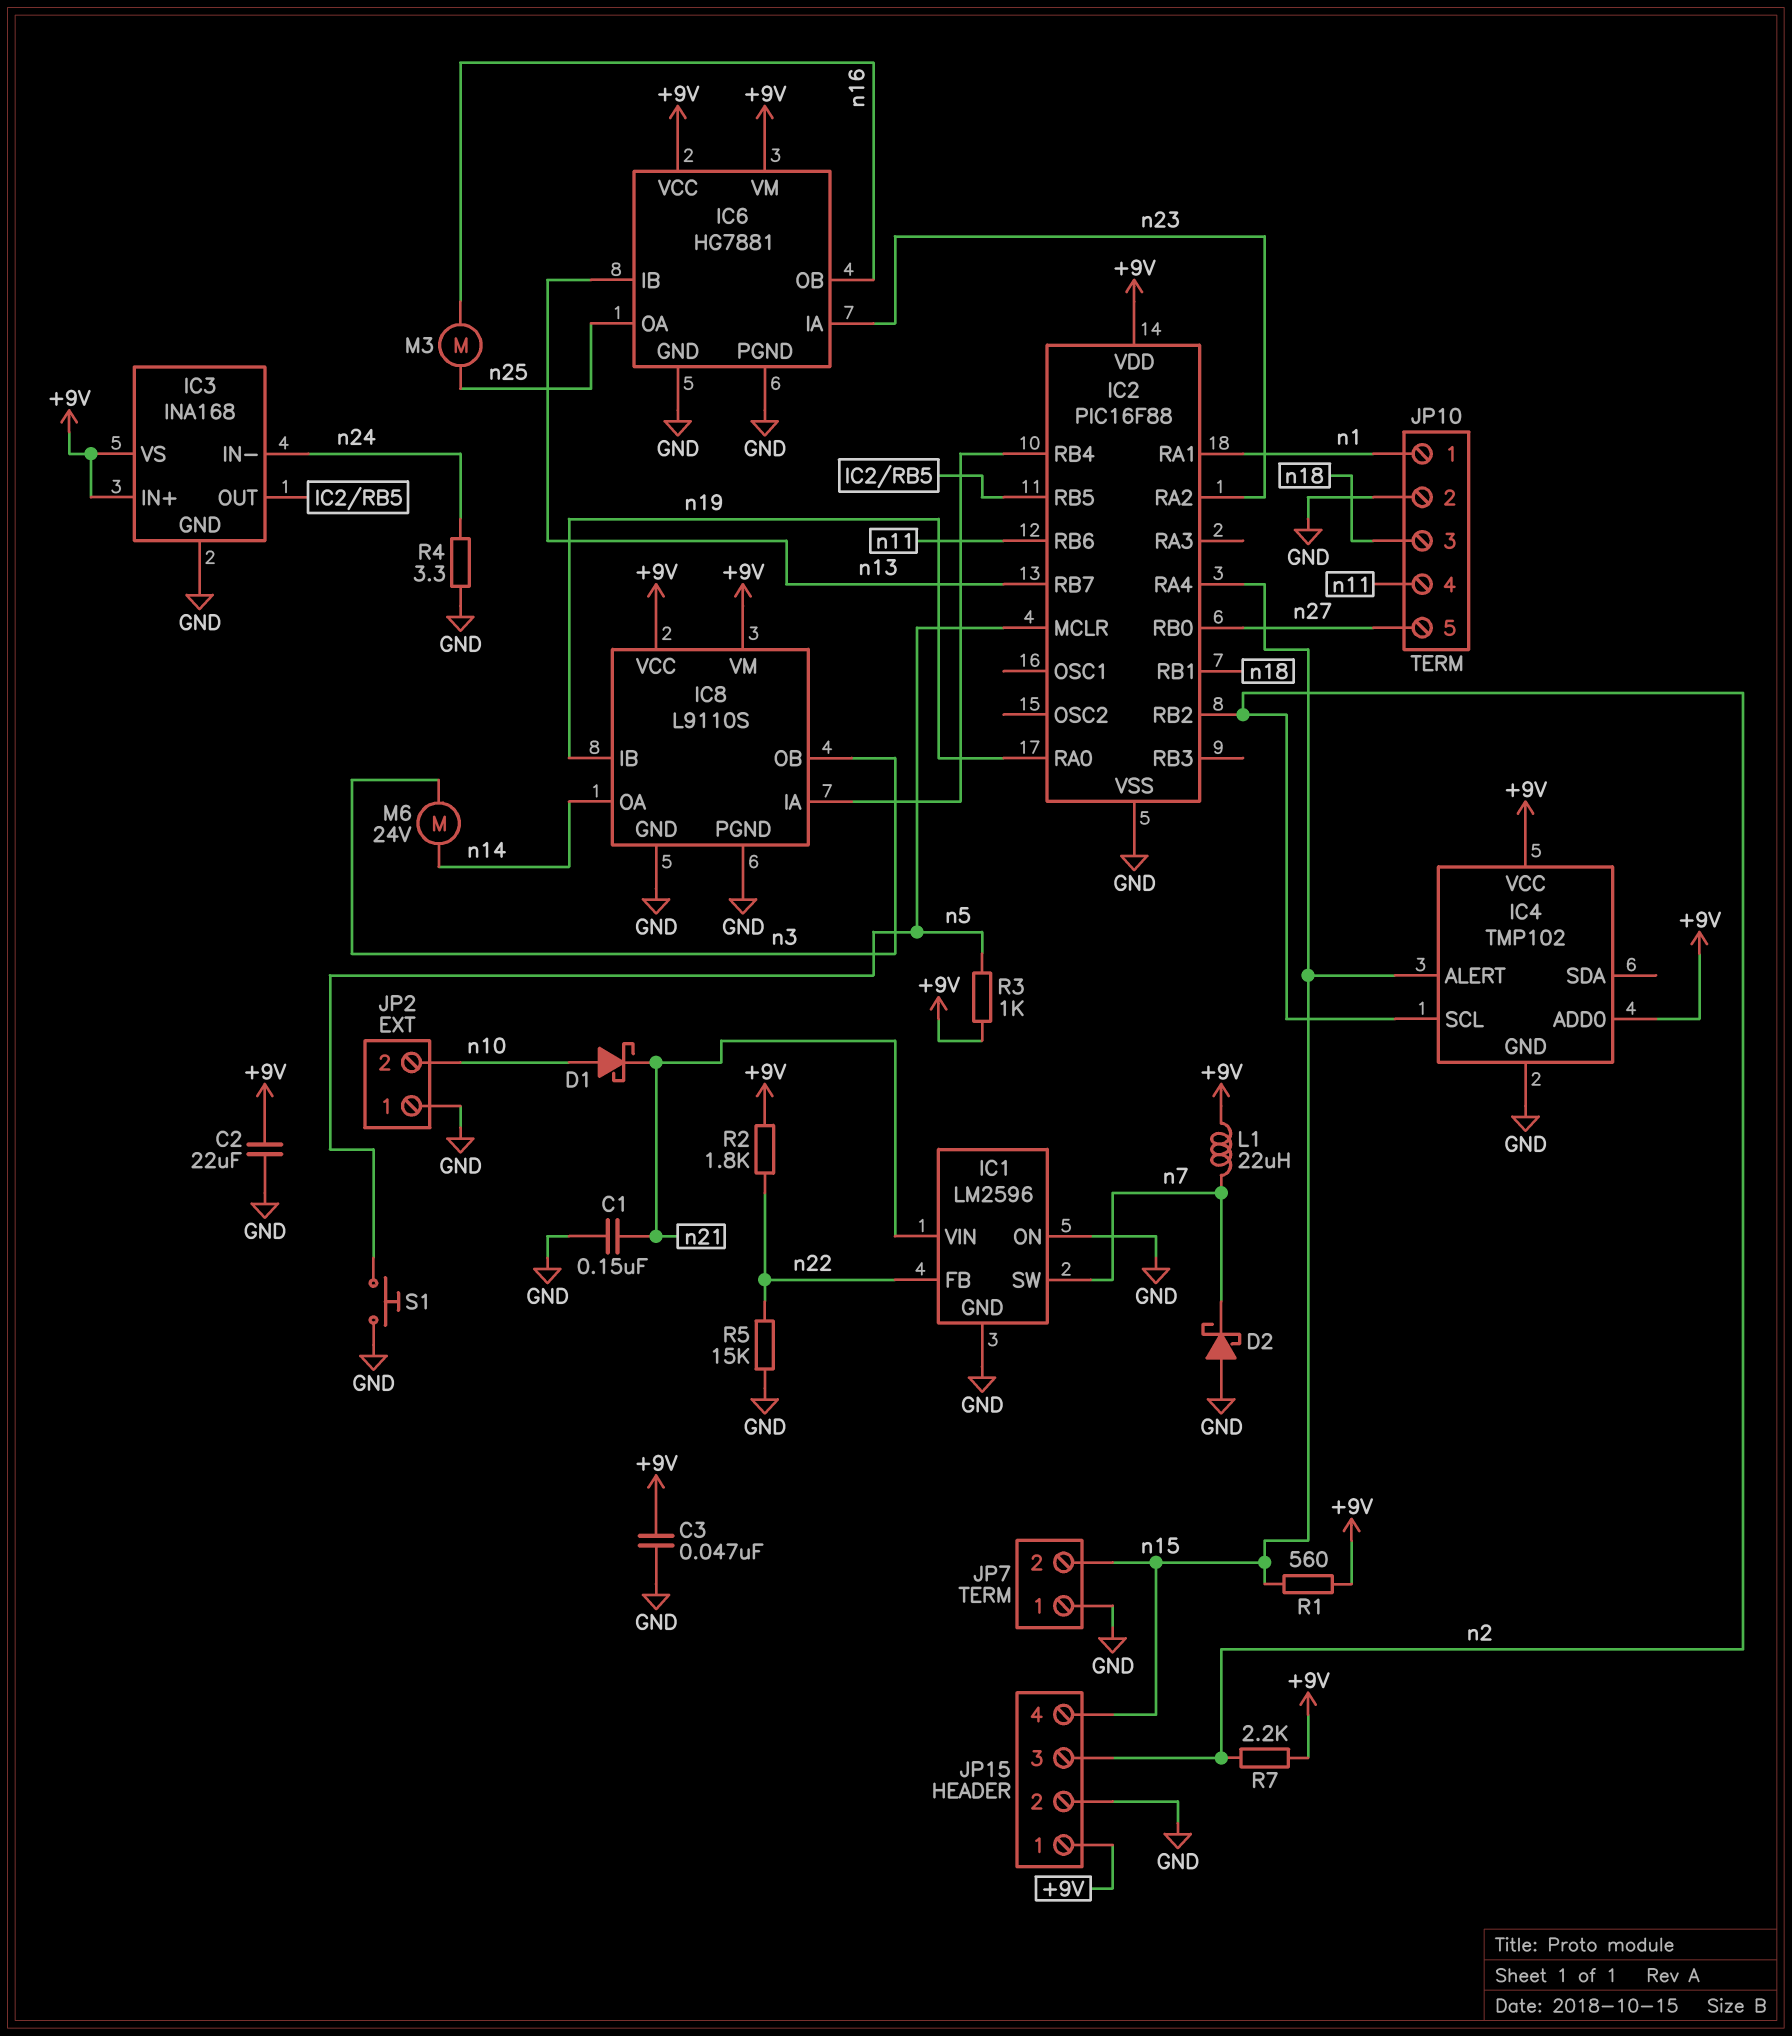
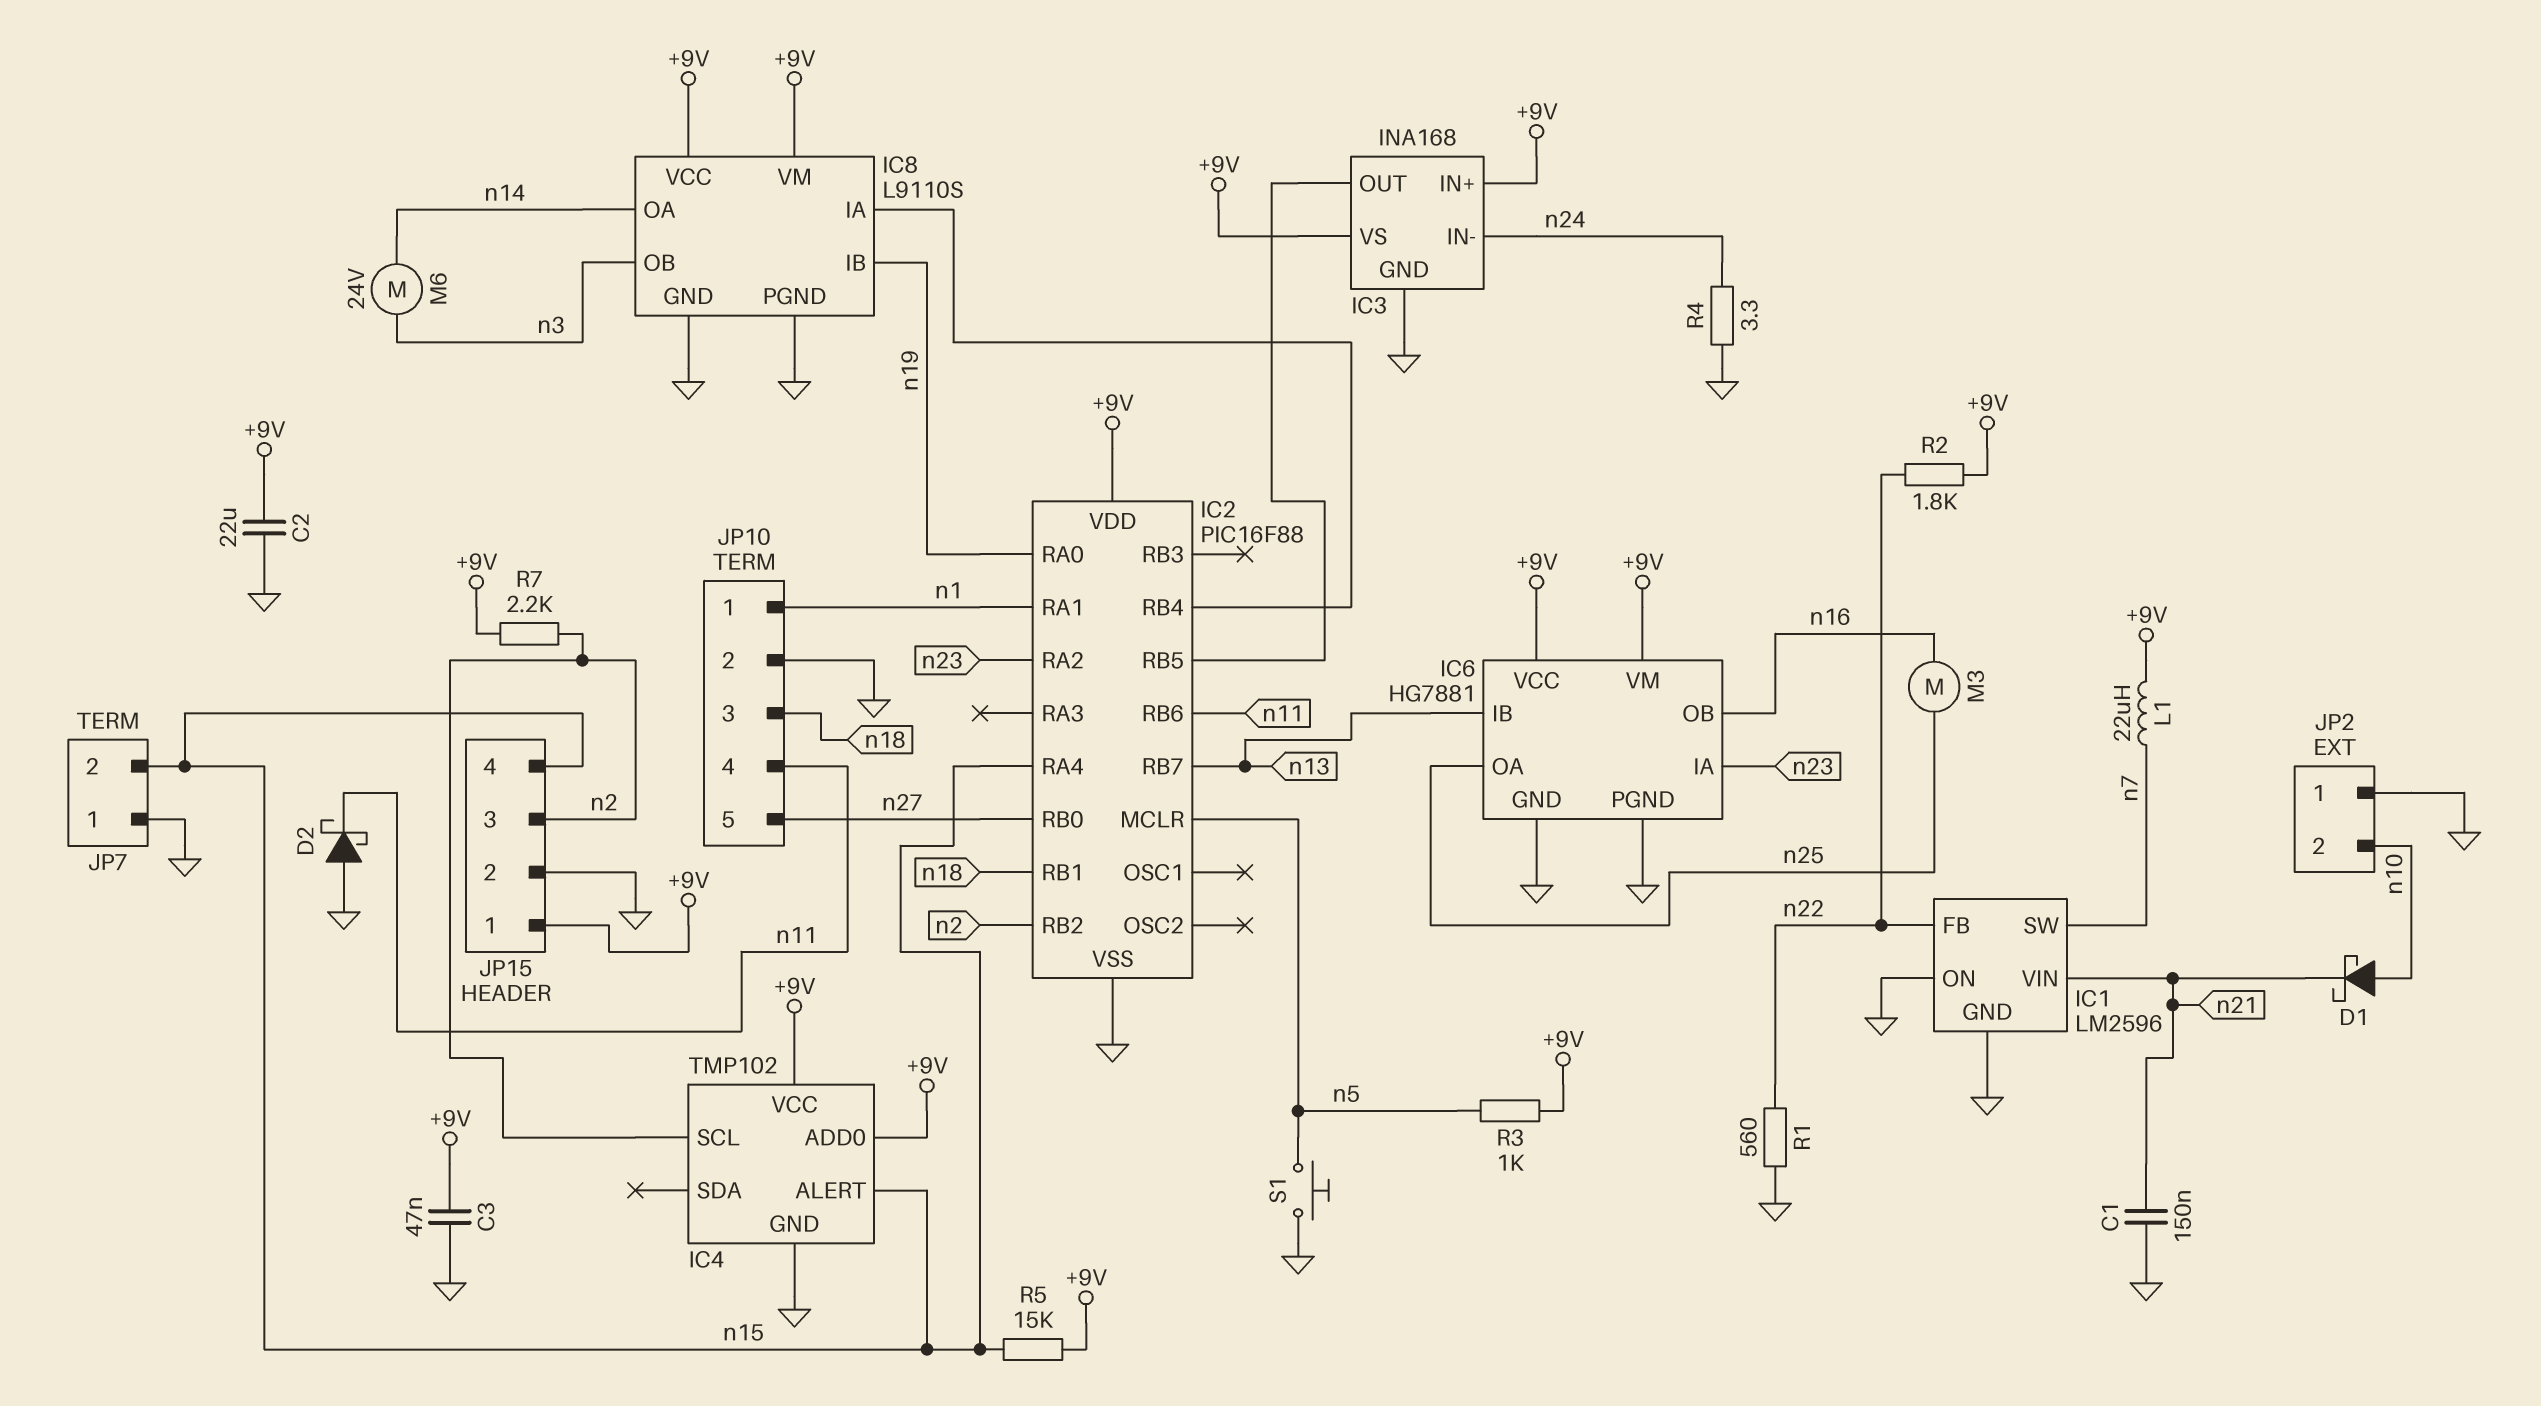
D2: schottky (A GND, K n7) -> schottky (A GND, K n11)
R1: 560 (+9V, n15) -> 560 (GND, n22)
R5: 15k (GND, n22) -> 15k (+9V, n15)

